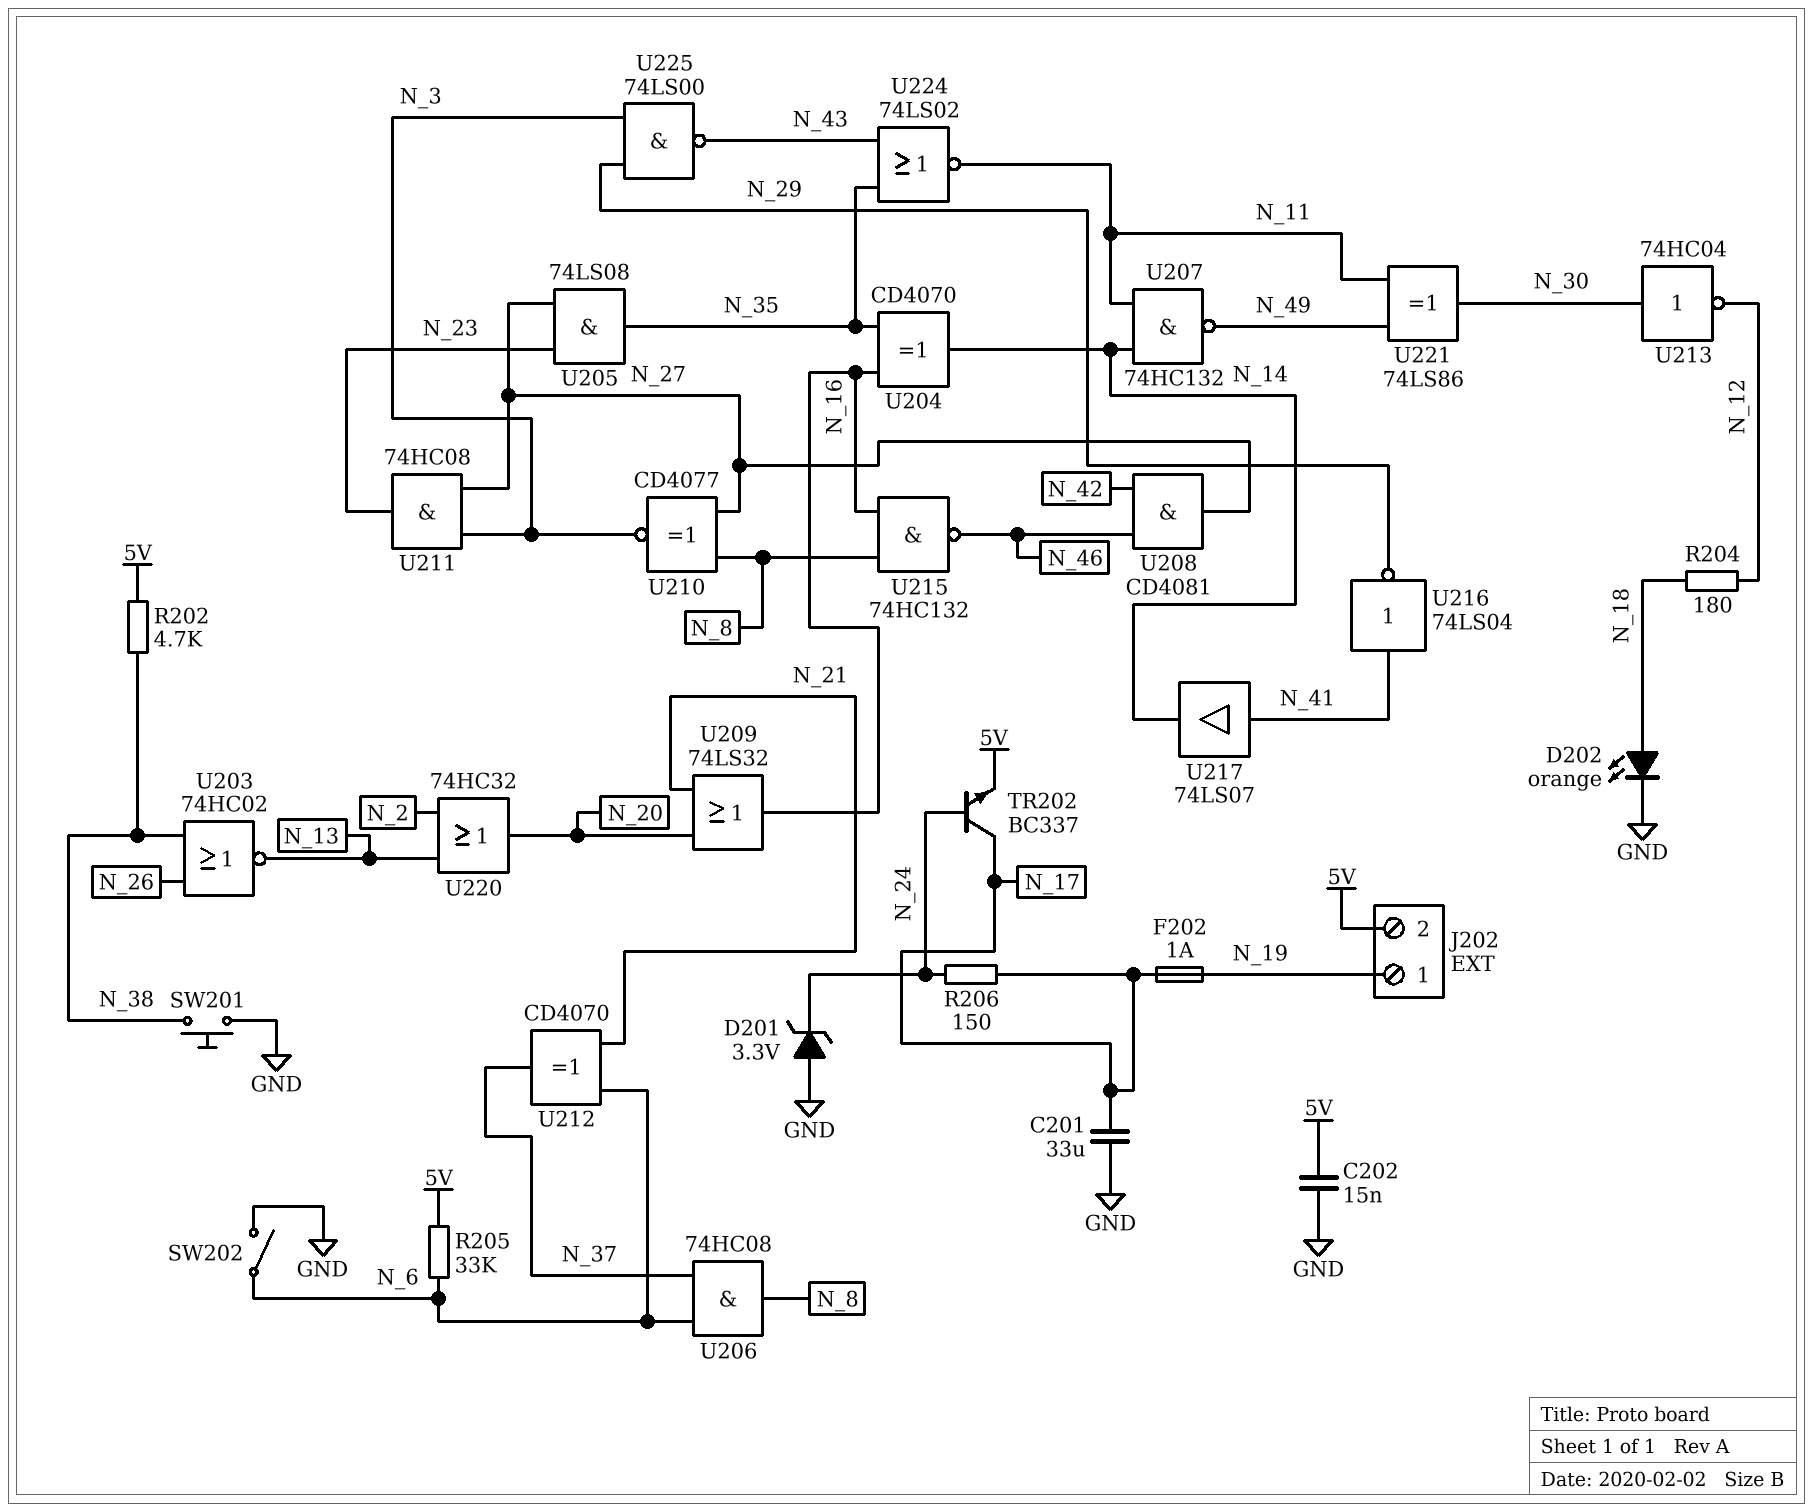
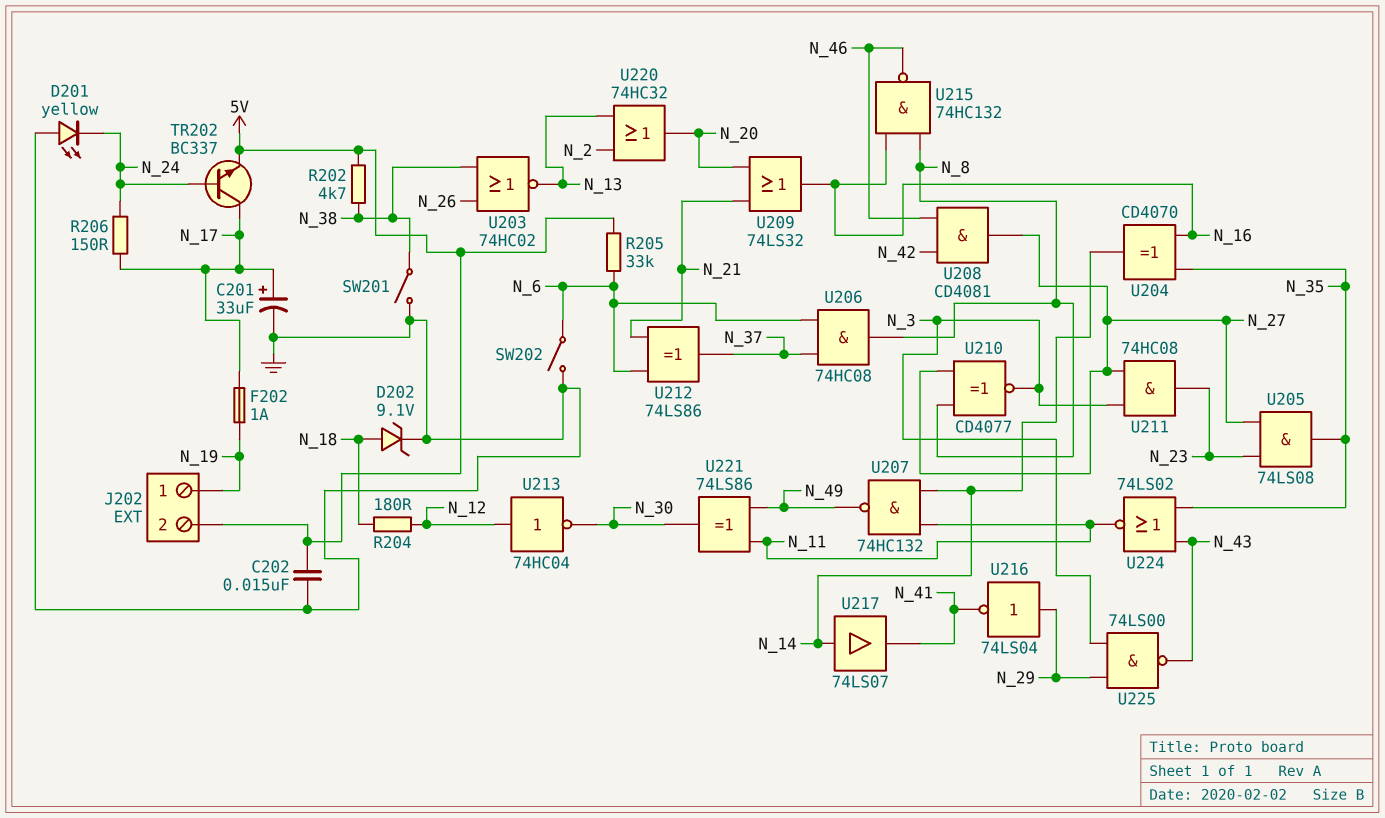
C201: 33uF (GND, N_17) -> 33uF (plus N_17, minus GND)
D201: zener 3.3V (A GND, K N_24) -> LED yellow (A GND, K N_24)
D202: LED orange (A N_18, K GND) -> zener 9.1V (A N_18, K GND)
SW201: button (GND, N_38) -> switch (GND, N_38)
U212: XOR CD4070 (in N_6, in N_21, out N_37) -> XOR 74LS86 (in N_6, in N_21, out N_37)
U213: NOT 74HC04 (in N_30, out N_12) -> NOT 74HC04 (in N_12, out N_30)
U216: NOT 74LS04 (in N_41, out N_29) -> NOT 74LS04 (in N_29, out N_41)
U217: buffer 74LS07 (in N_41, out N_14) -> buffer 74LS07 (in N_14, out N_41)

